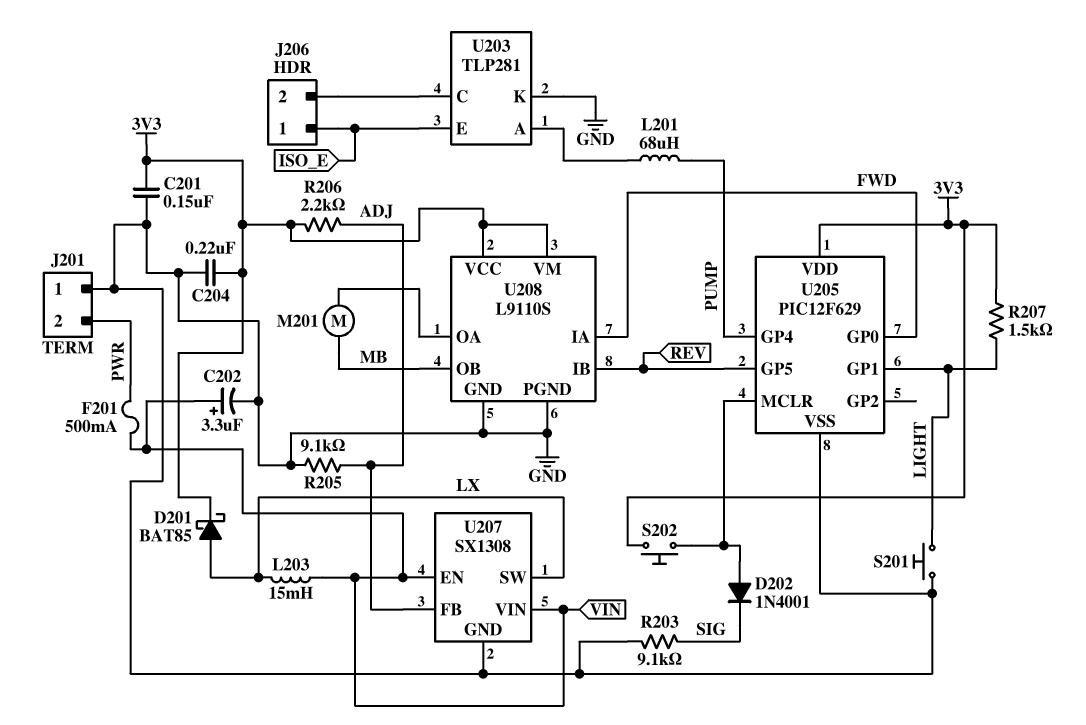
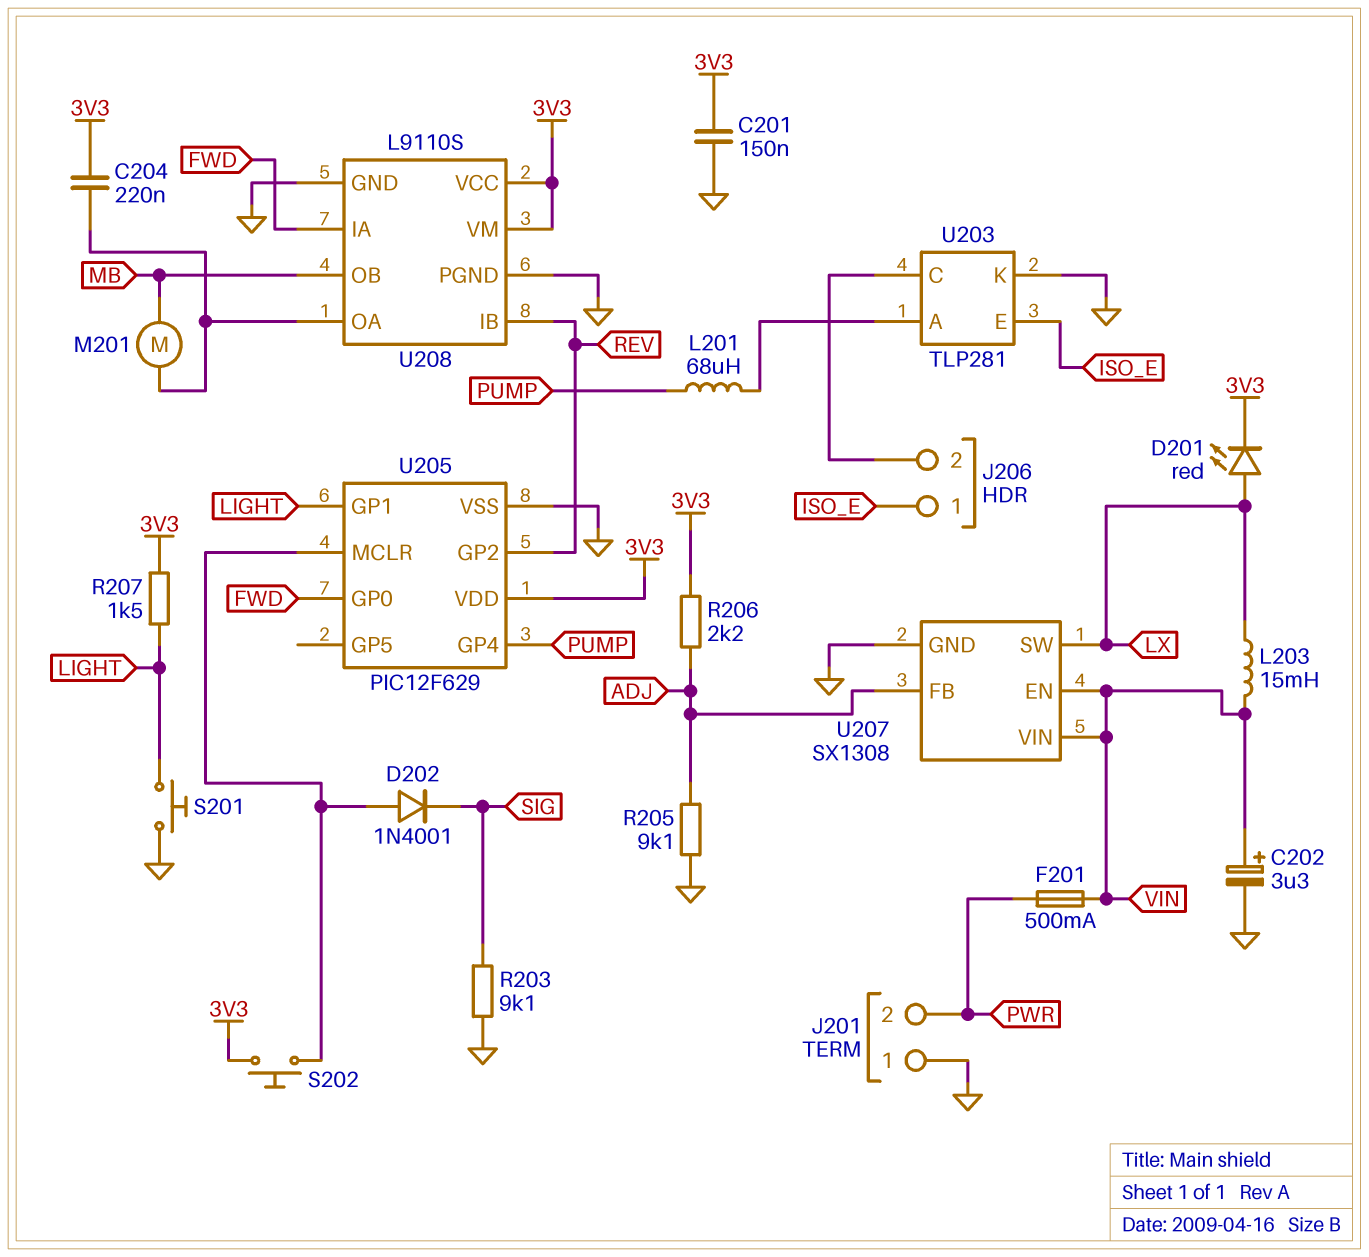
C204: 220nF (3V3, GND) -> 220nF (3V3, U208/OA)
D201: schottky BAT85 (A LX, K 3V3) -> LED red (A LX, K 3V3)
U205 pin GP2: none -> REV
U205 pin GP5: REV -> none

